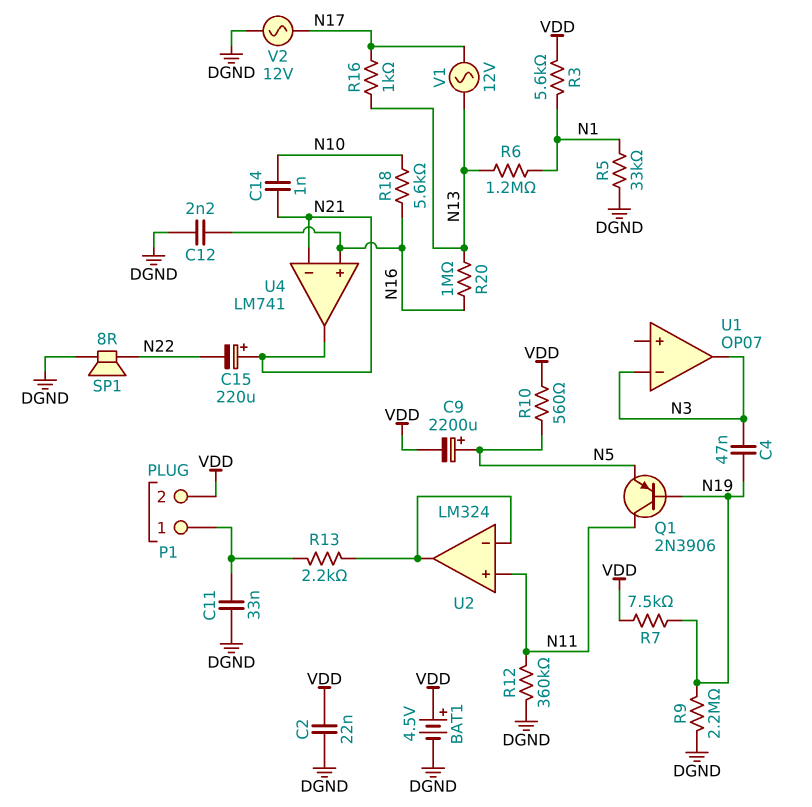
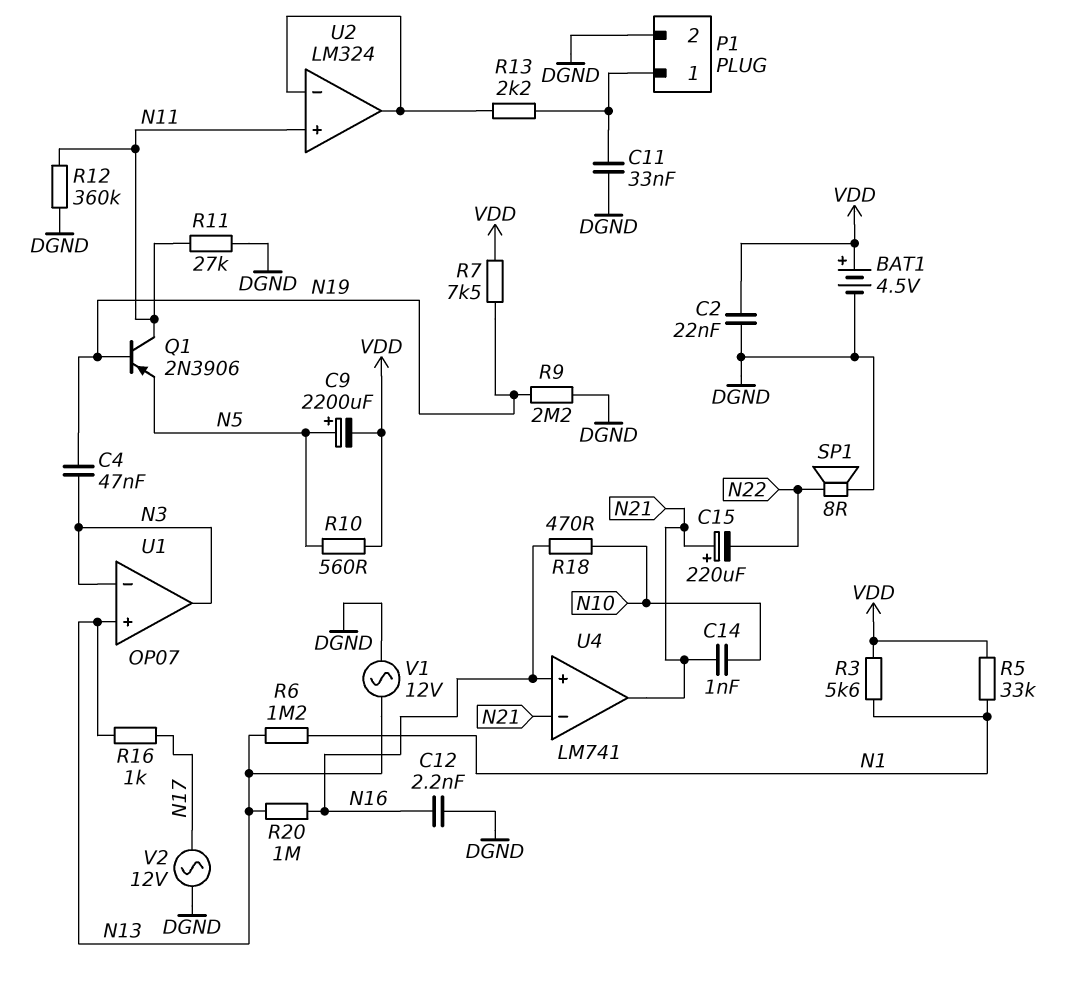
P1 pin 2: VDD -> DGND
R5: 33k (DGND, N1) -> 33k (N1, VDD)
R11: none -> 27k (DGND, N11)
R18: 5.6k (N10, N16) -> 470 (N10, N16)
U1 pin in+: none -> N13
V1: AC 12V (N13, N17) -> AC 12V (DGND, N13)

